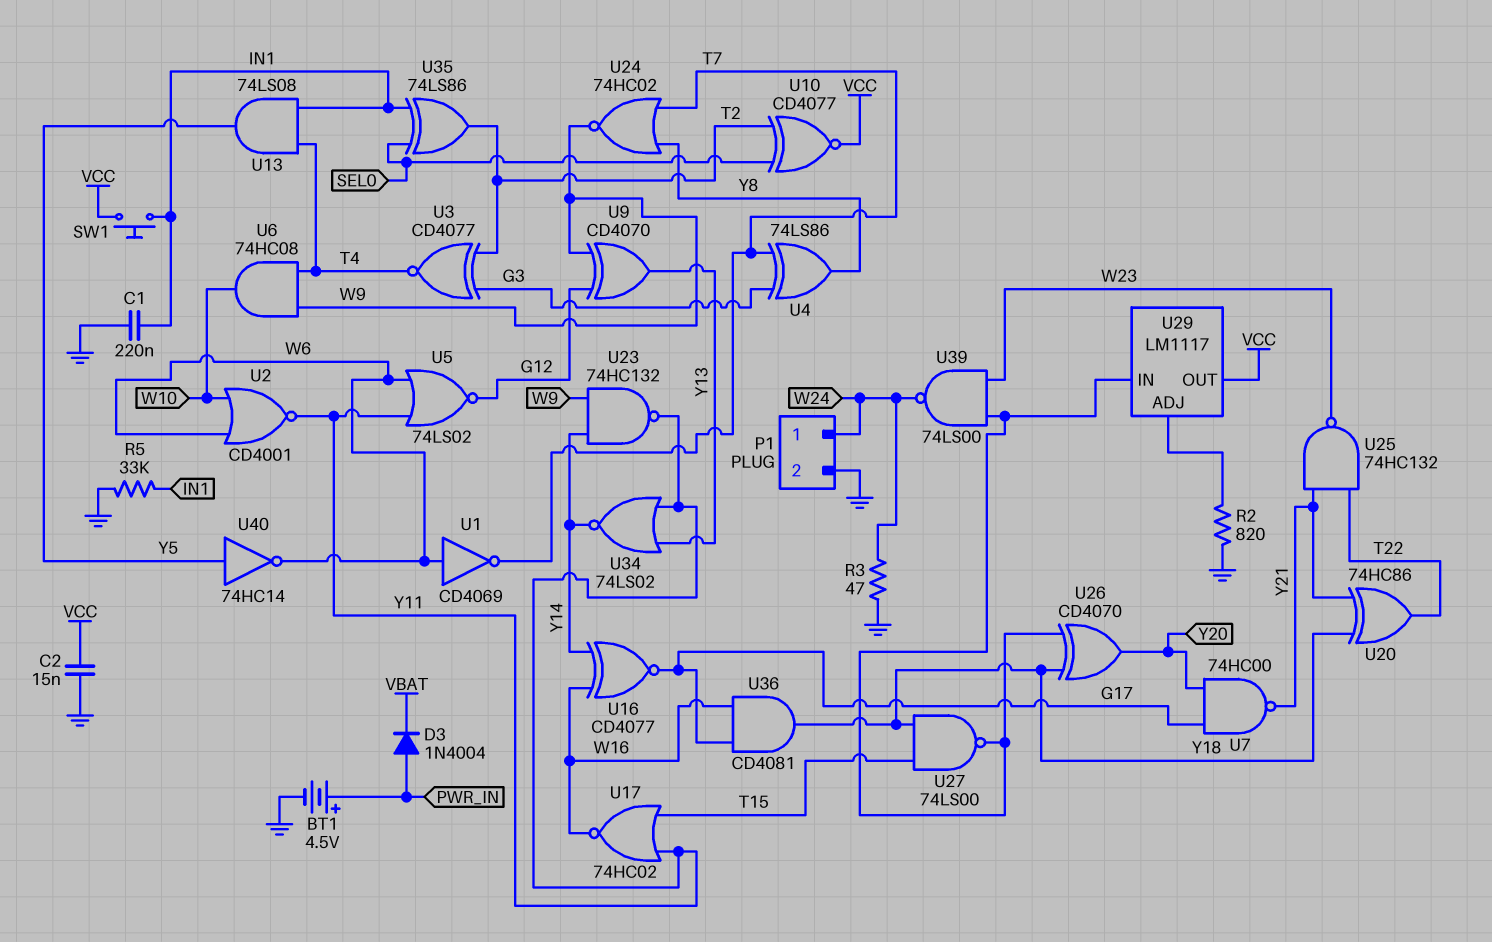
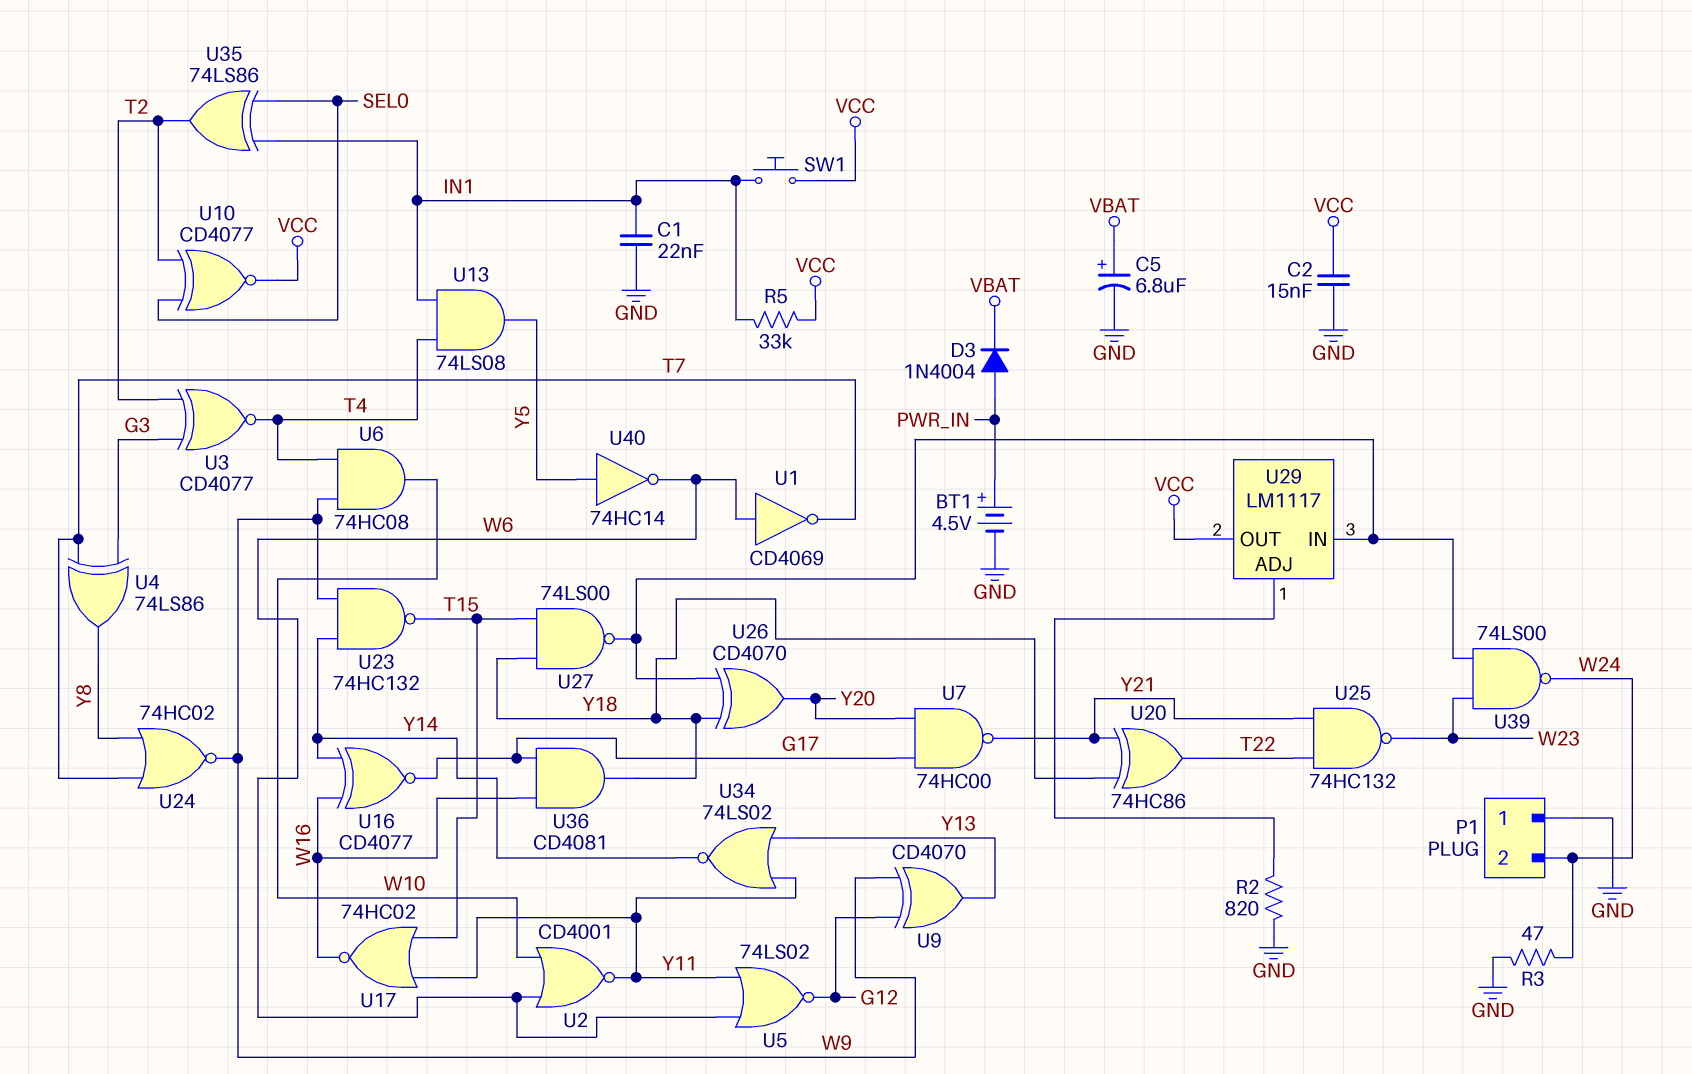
C1: 220nF (GND, IN1) -> 22nF (GND, IN1)
C5: none -> 6.8uF (plus VBAT, minus GND)
P1 pin 1: W24 -> GND
P1 pin 2: GND -> W24
R5: 33k (GND, IN1) -> 33k (IN1, VCC)
U23: NAND 74HC132 (in W9, in Y14, out Y11) -> NAND 74HC132 (in W9, in Y14, out T15)

